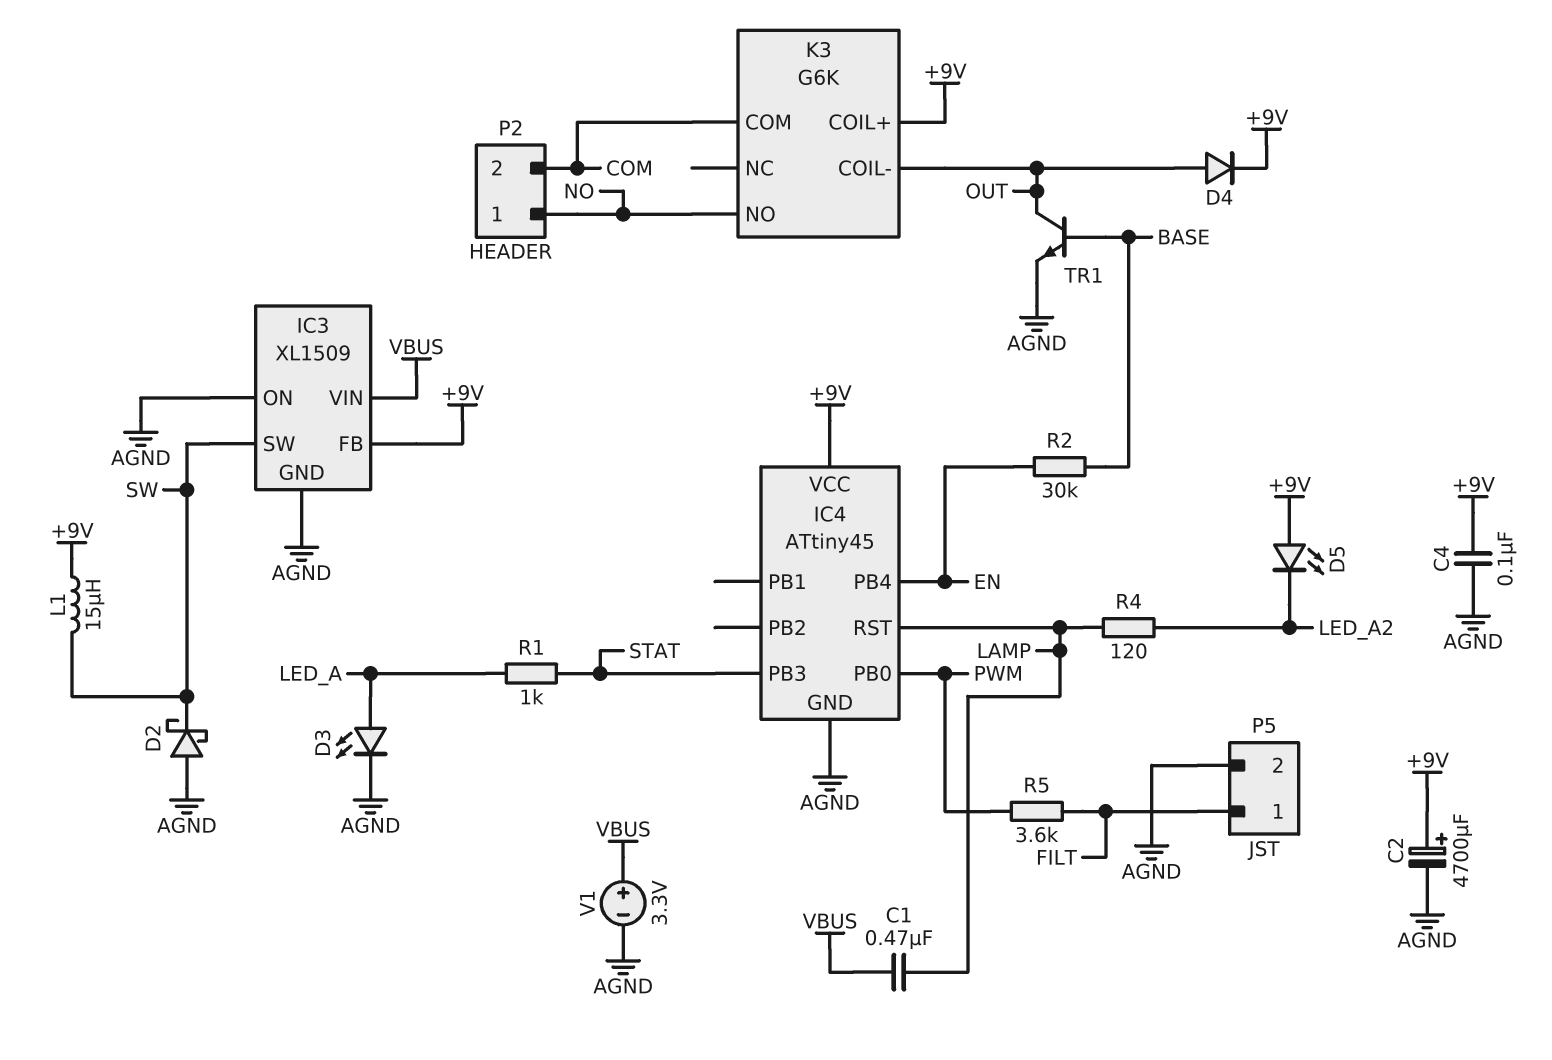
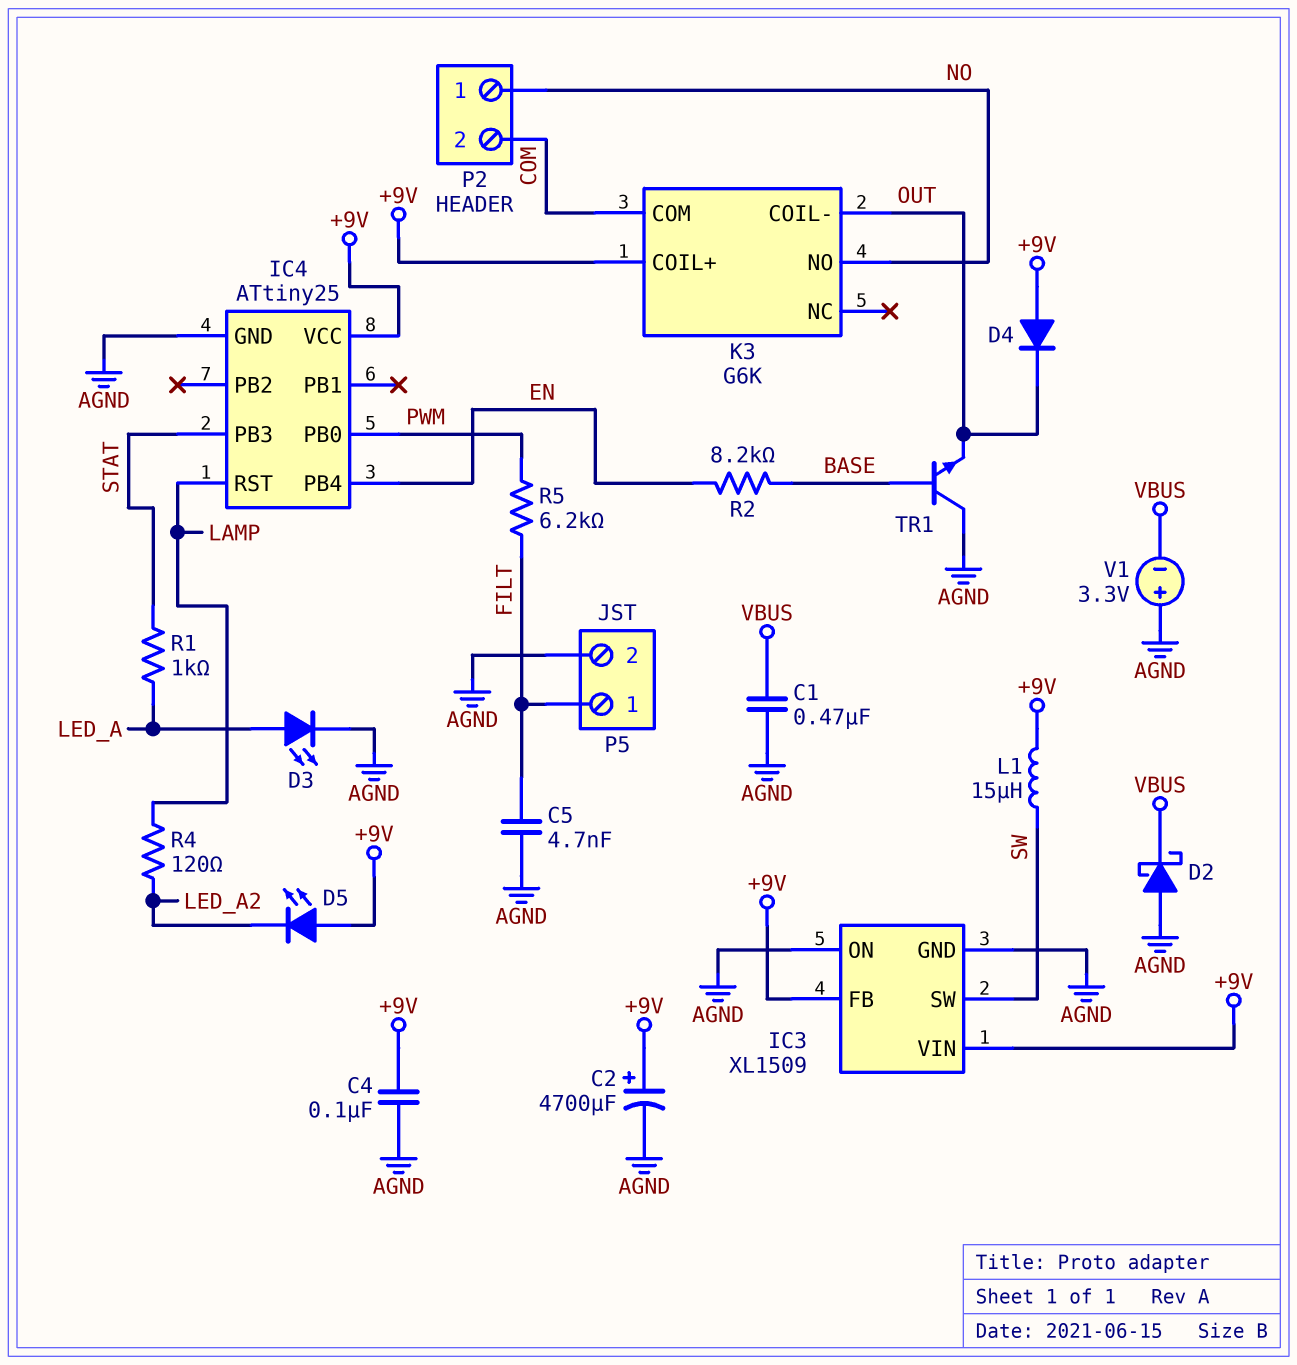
C1: 470nF (LAMP, VBUS) -> 470nF (AGND, VBUS)
C5: none -> 4.7nF (AGND, FILT)
D2: schottky (A AGND, K SW) -> schottky (A AGND, K VBUS)
D4: diode (A OUT, K +9V) -> diode (A +9V, K OUT)
IC3 pin VIN: VBUS -> +9V
IC4: ATtiny45 -> ATtiny25
R2: 30k (BASE, EN) -> 8.2k (BASE, EN)
R5: 3.6k (FILT, PWM) -> 6.2k (FILT, PWM)
TR1: NPN (B BASE, C OUT, E AGND) -> NPN (B BASE, C AGND, E OUT)
V1: 3.3V (plus VBUS, minus AGND) -> 3.3V (plus AGND, minus VBUS)

